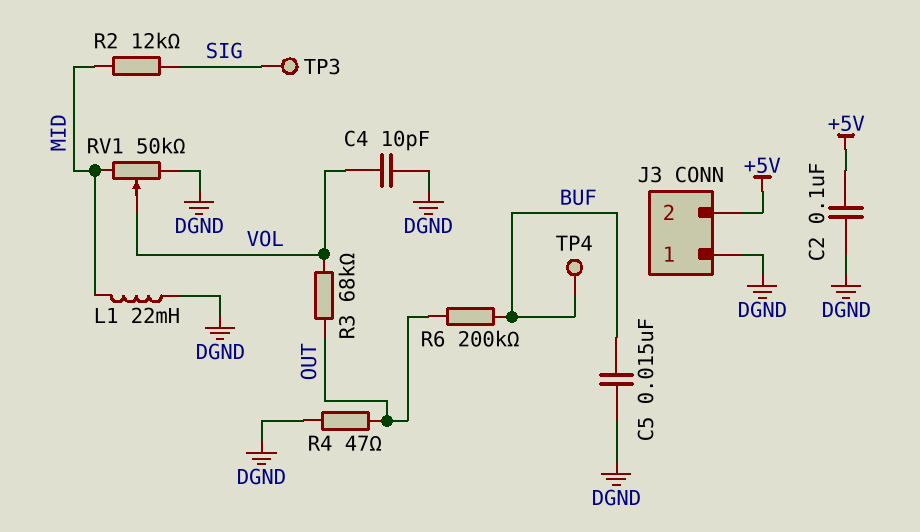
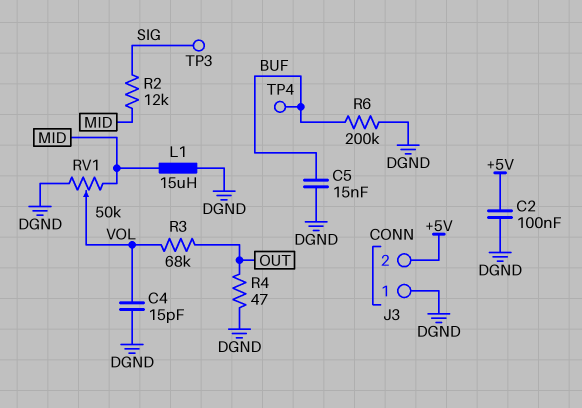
C4: 10pF (DGND, VOL) -> 15pF (DGND, VOL)
L1: 22mH (DGND, MID) -> 15uH (DGND, MID)
R6: 200k (BUF, OUT) -> 200k (BUF, DGND)

